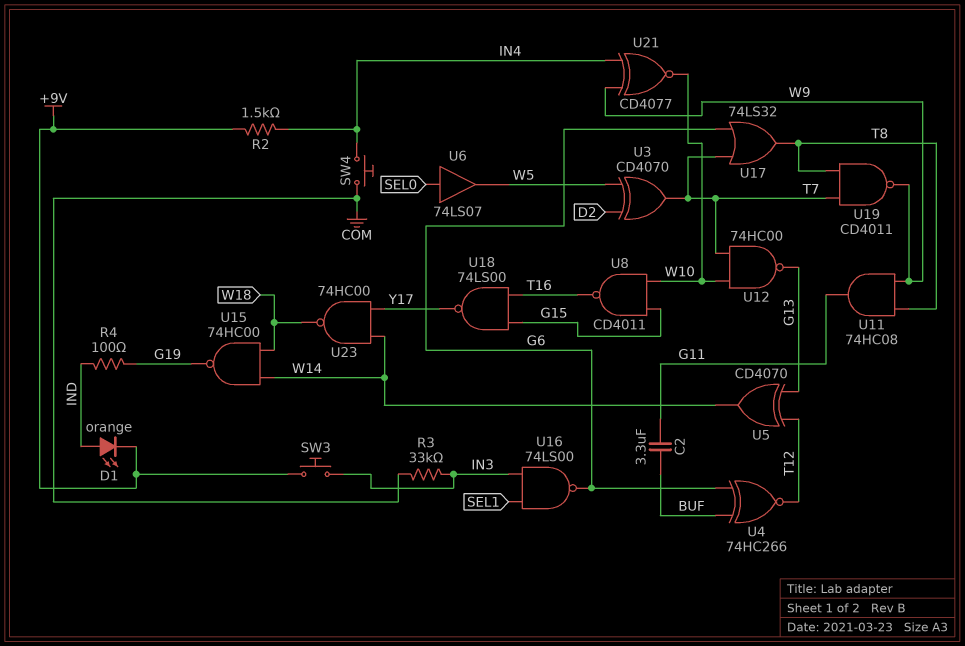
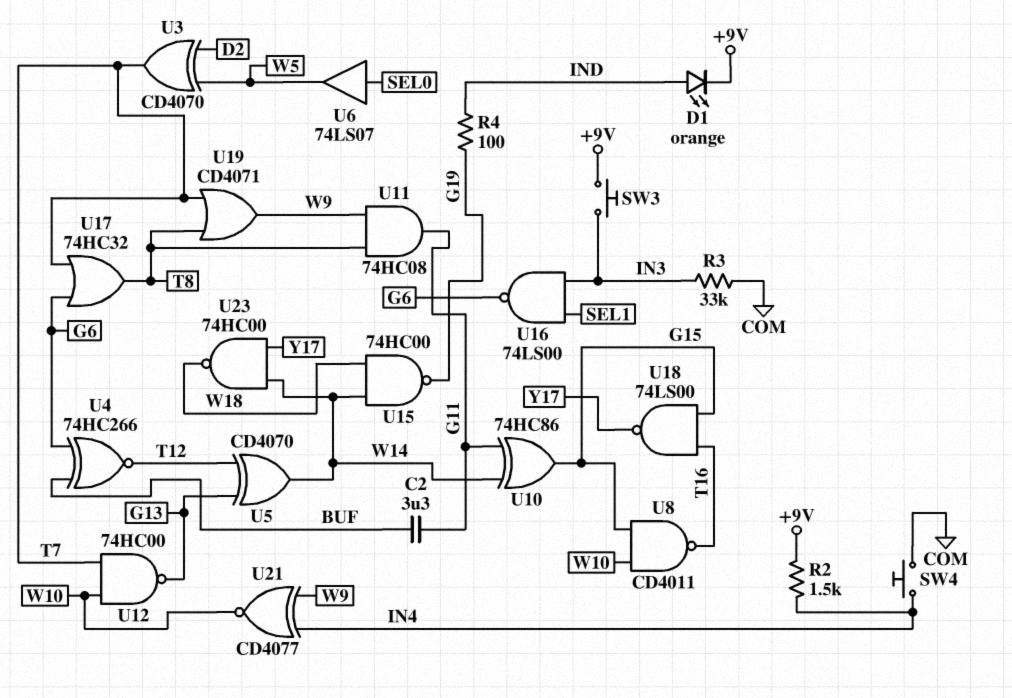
U10: none -> XOR 74HC86 (in G11, in W14, out G15)
U17: OR 74LS32 (in G6, in T7, out T8) -> OR 74HC32 (in G6, in T7, out T8)
U19: NAND CD4011 (in T7, in T8, out W9) -> OR CD4071 (in T7, in T8, out W9)

